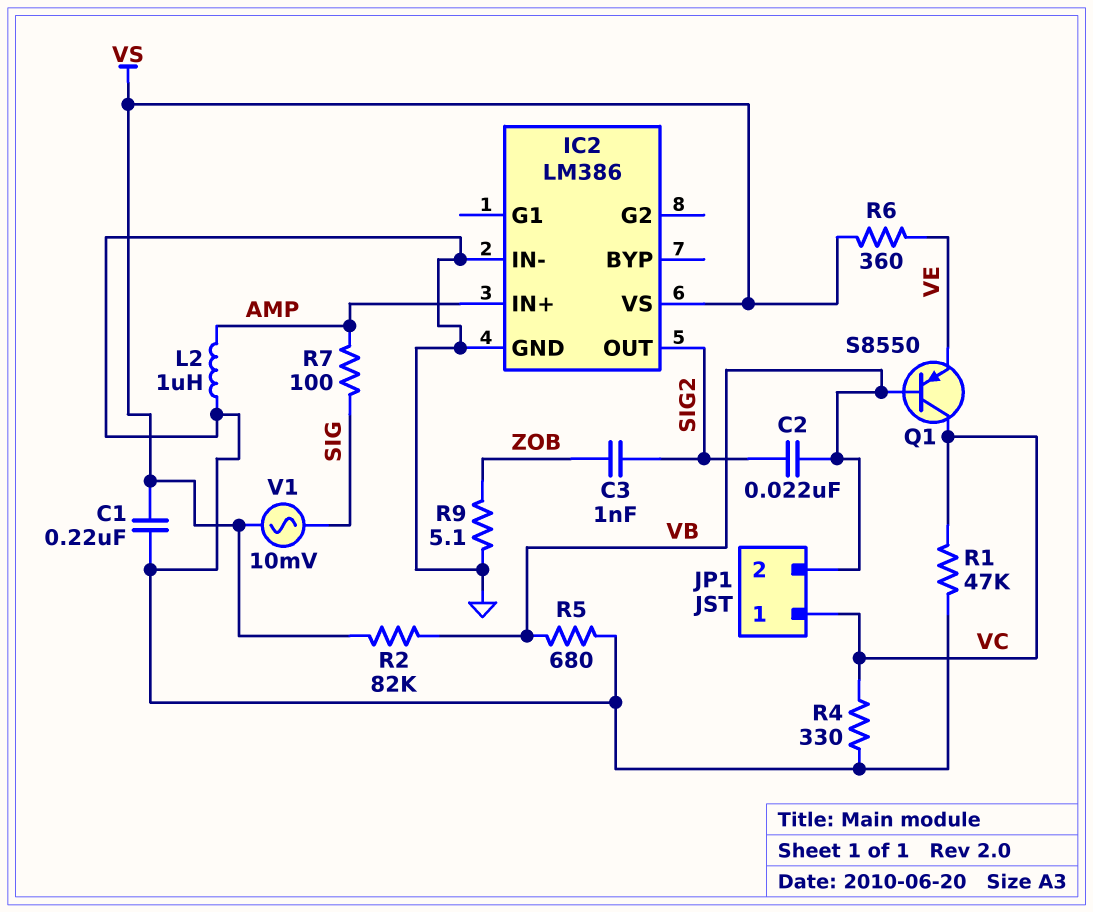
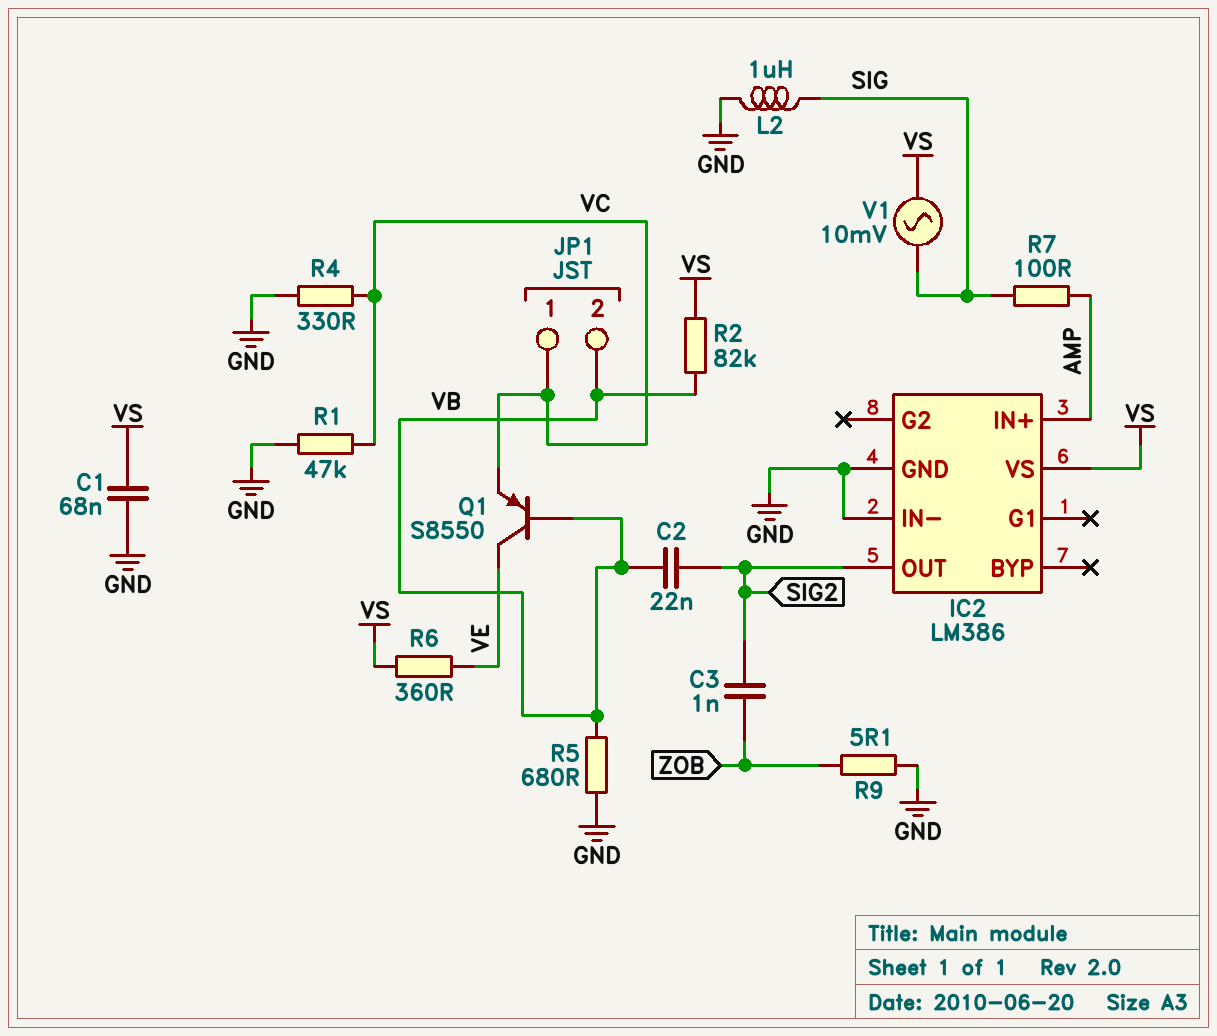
C1: 220nF (GND, VS) -> 68nF (GND, VS)
L2: 1uH (AMP, GND) -> 1uH (GND, SIG)
Q1: PNP S8550 (B VB, C VC, E VE) -> PNP S8550 (B VB, C VE, E VC)

